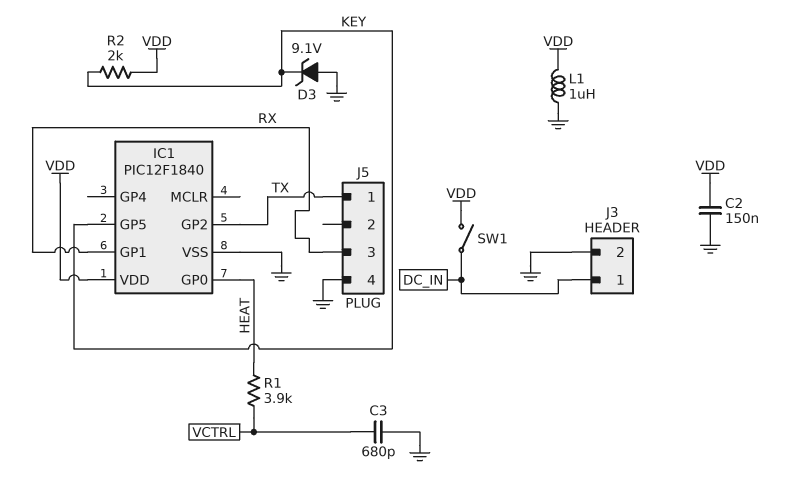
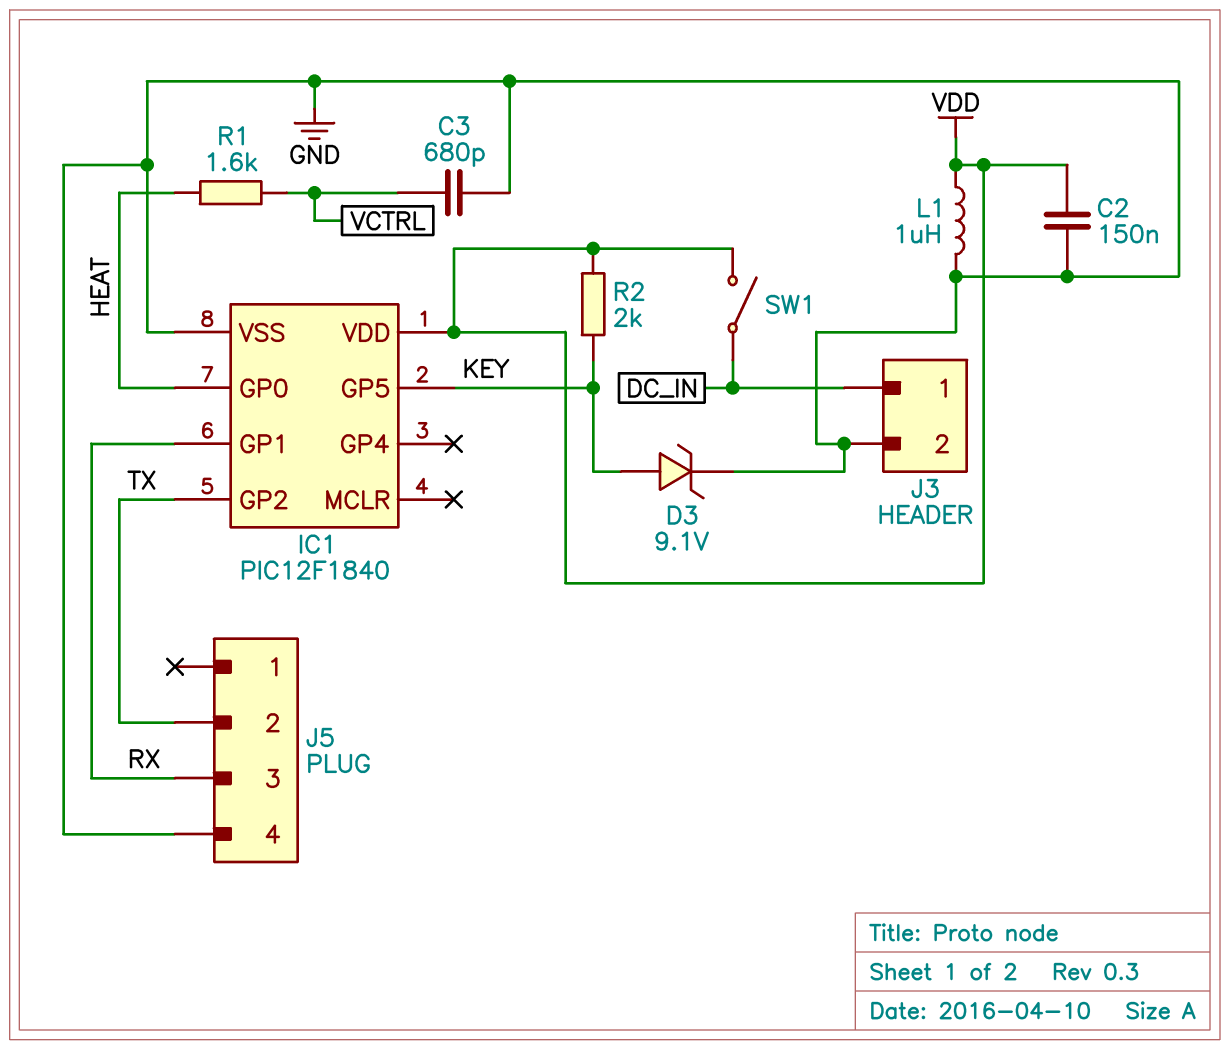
D3: zener 9.1V (A GND, K KEY) -> zener 9.1V (A KEY, K GND)
J5 pin 1: TX -> none
J5 pin 2: none -> TX
R1: 3.9k (HEAT, VCTRL) -> 1.6k (HEAT, VCTRL)

